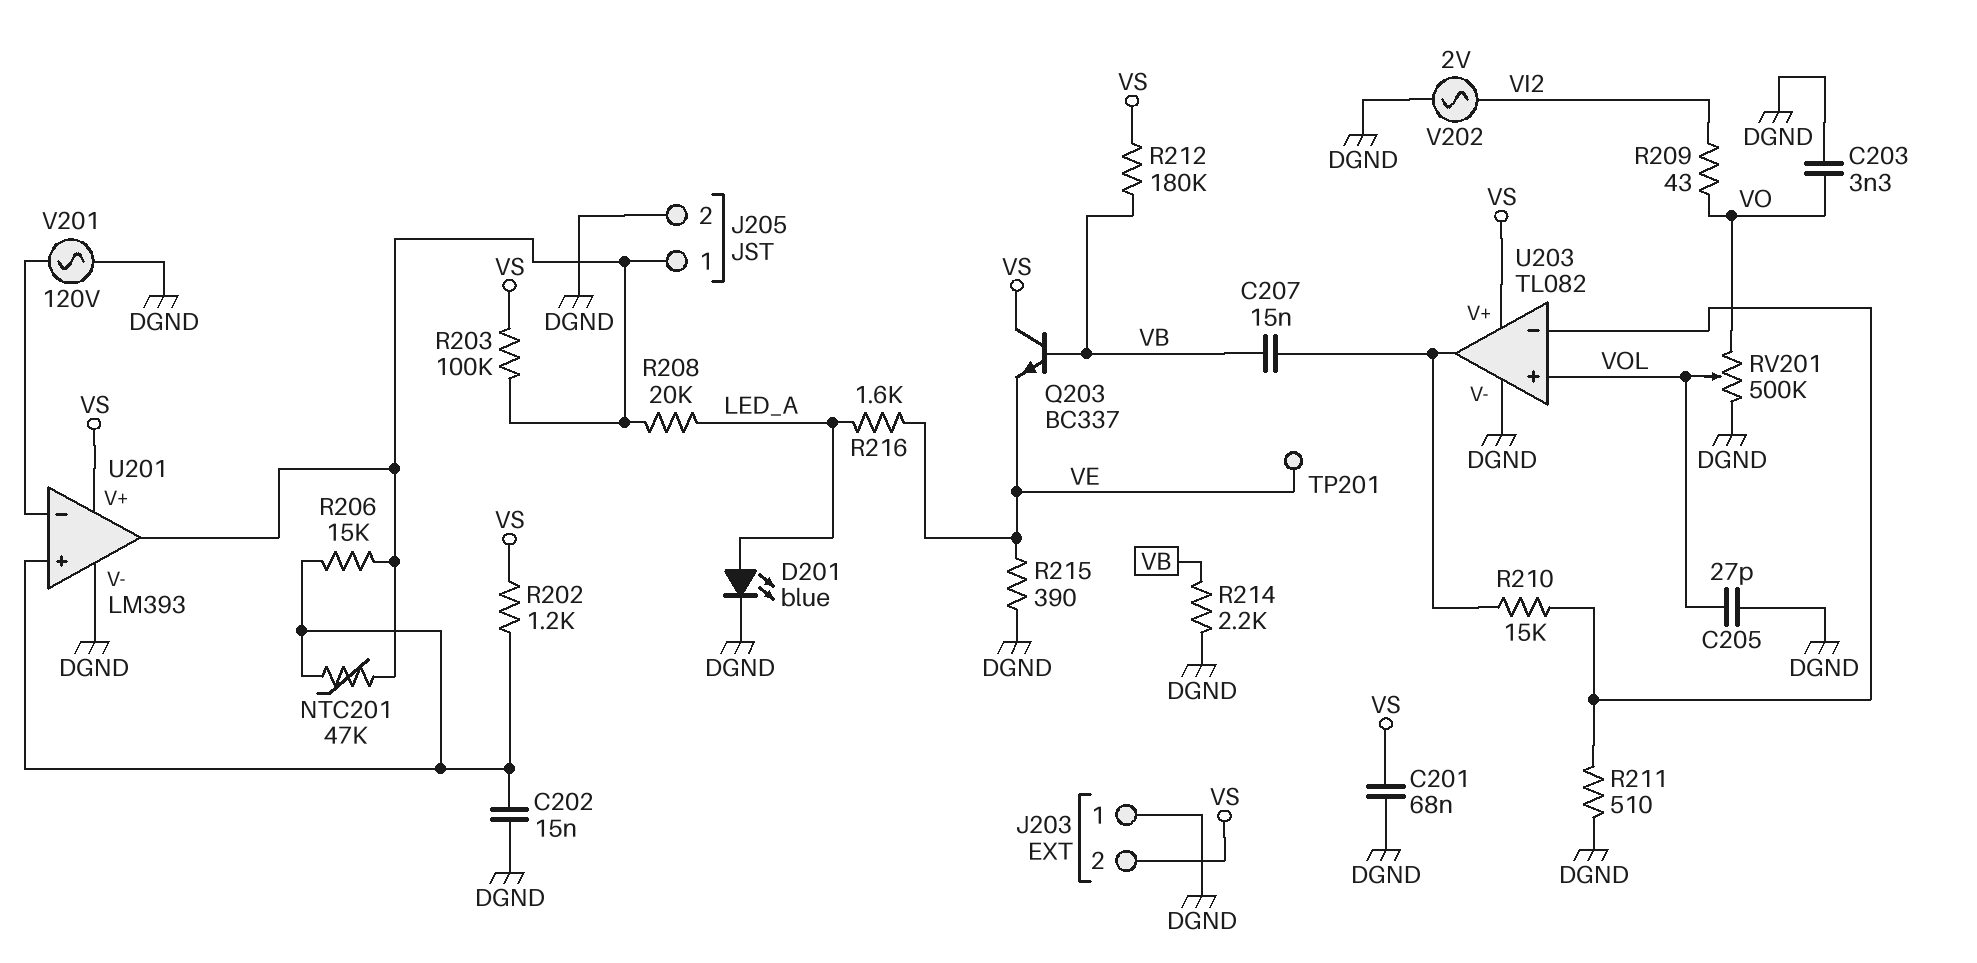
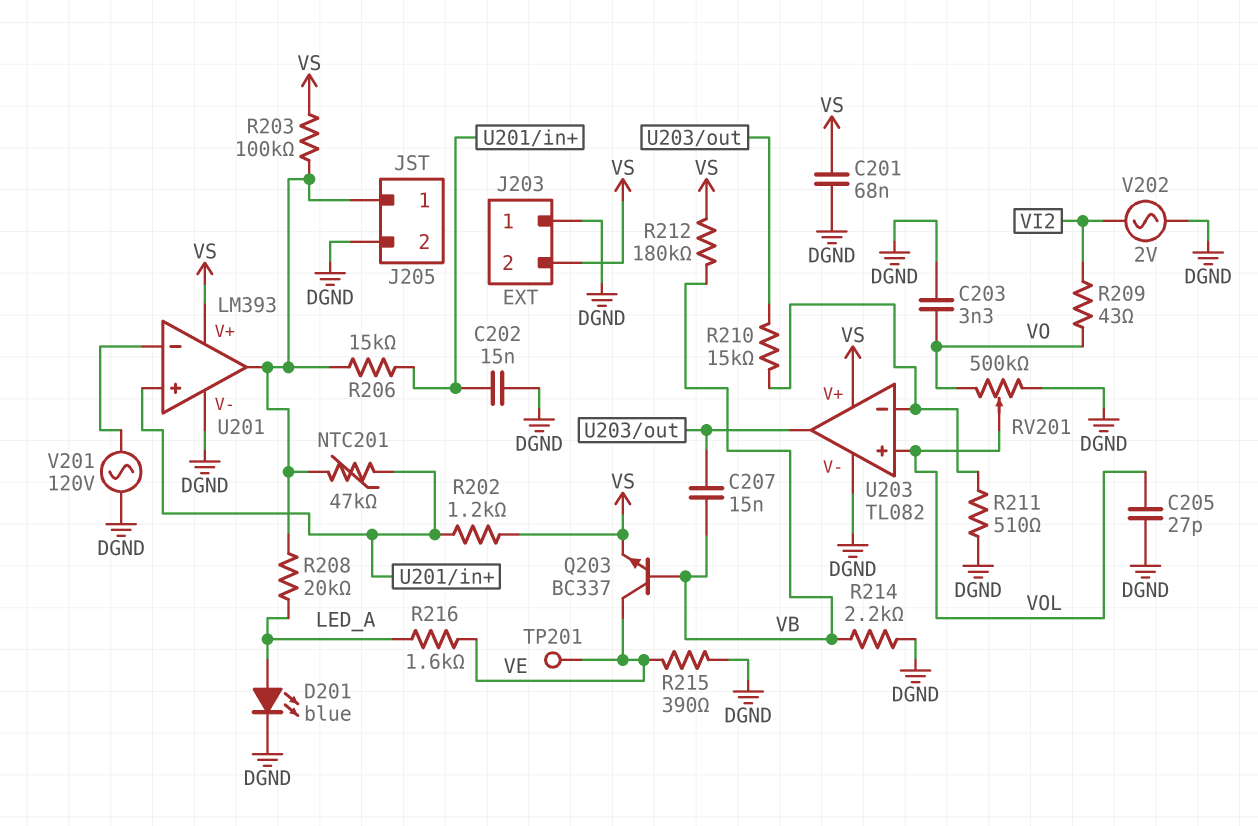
Q203: NPN BC337 (B VB, C VS, E VE) -> NPN BC337 (B VB, C VE, E VS)

